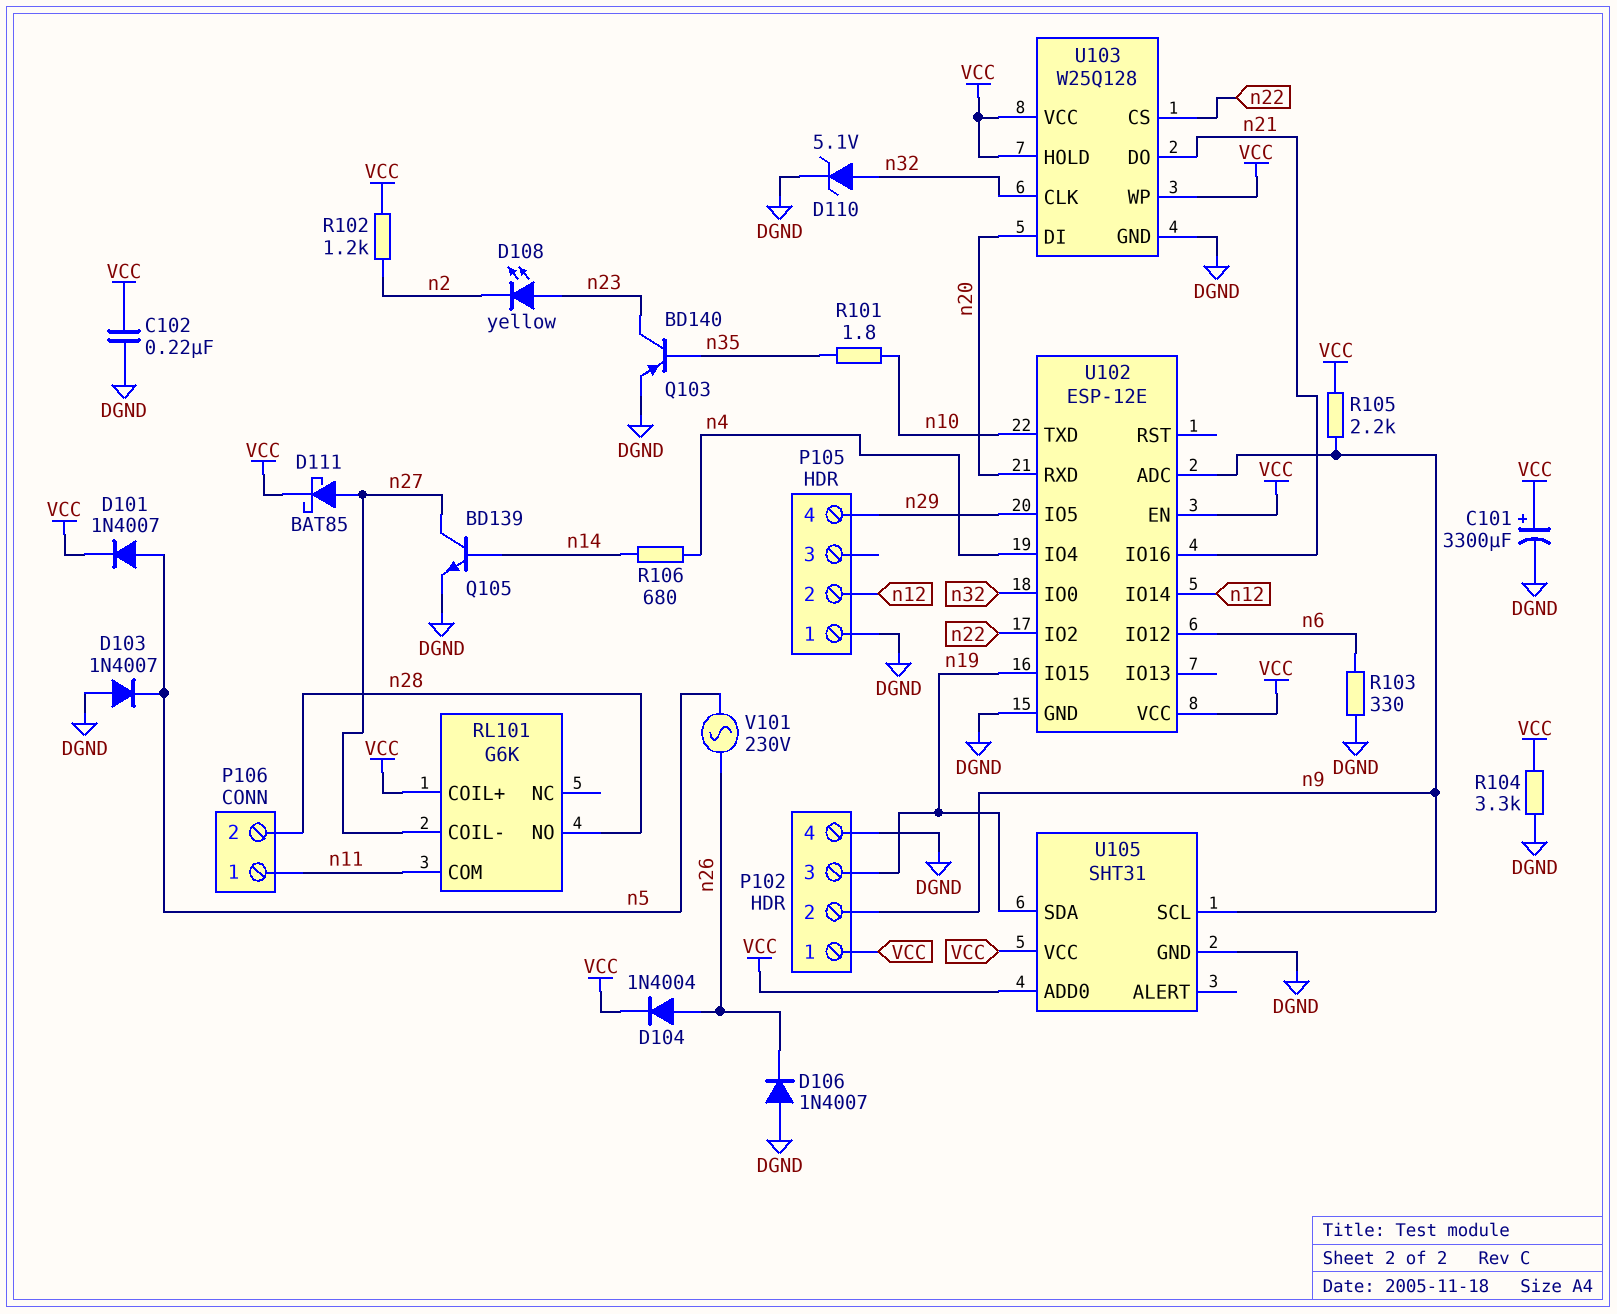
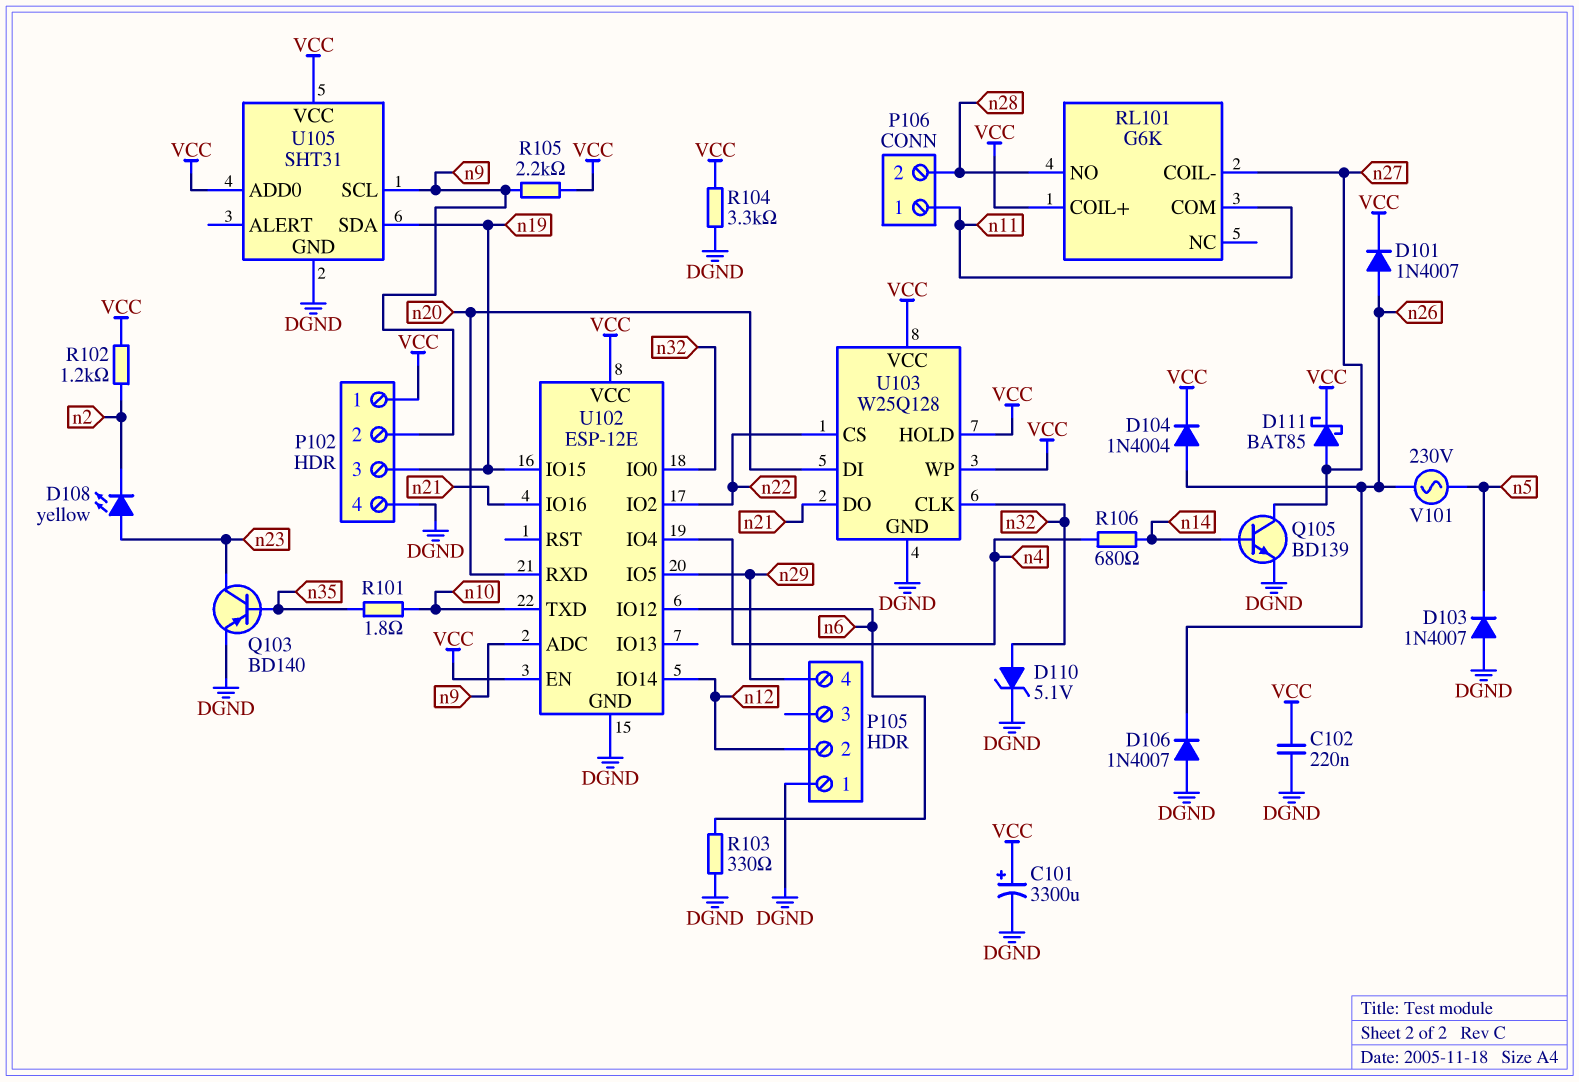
D101: diode 1N4007 (A n5, K VCC) -> diode 1N4007 (A n26, K VCC)

